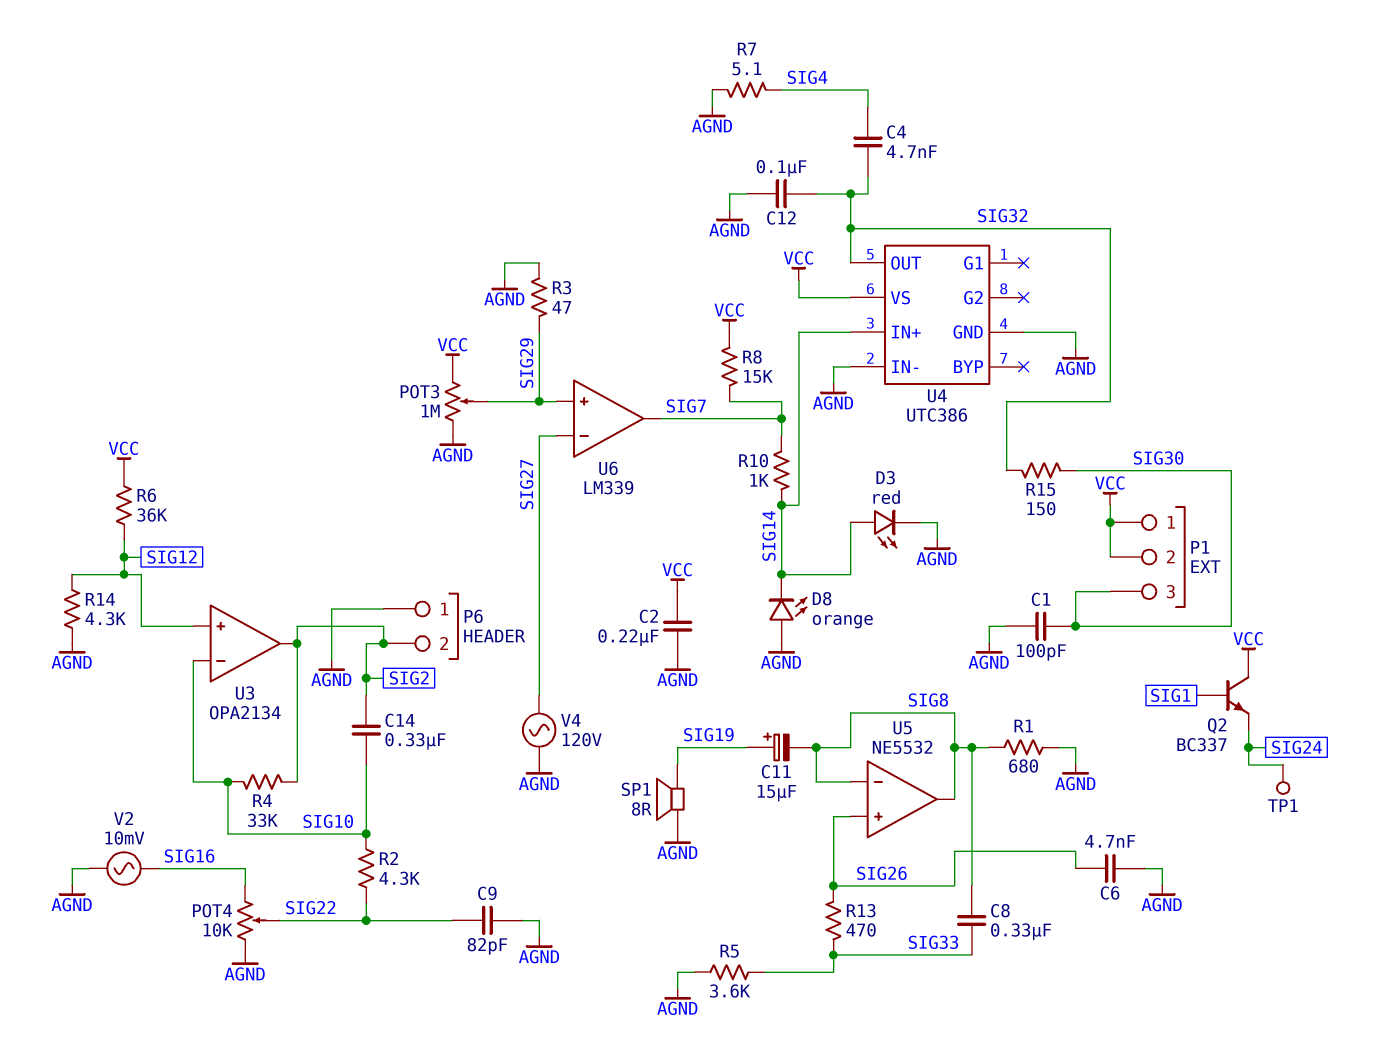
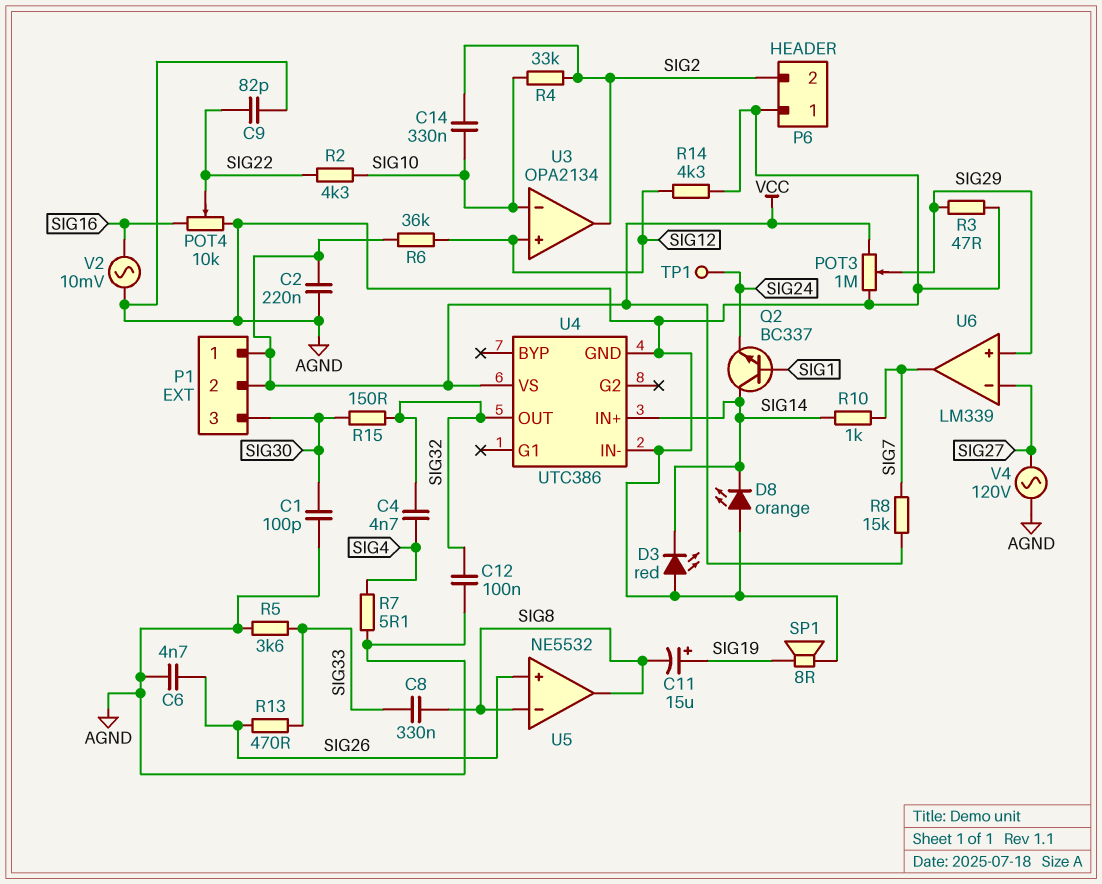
D3: LED red (A SIG14, K AGND) -> LED red (A AGND, K SIG14)
Q2: NPN BC337 (B SIG1, C VCC, E SIG24) -> NPN BC337 (B SIG1, C SIG14, E SIG24)
R1: 680 (AGND, SIG8) -> none

